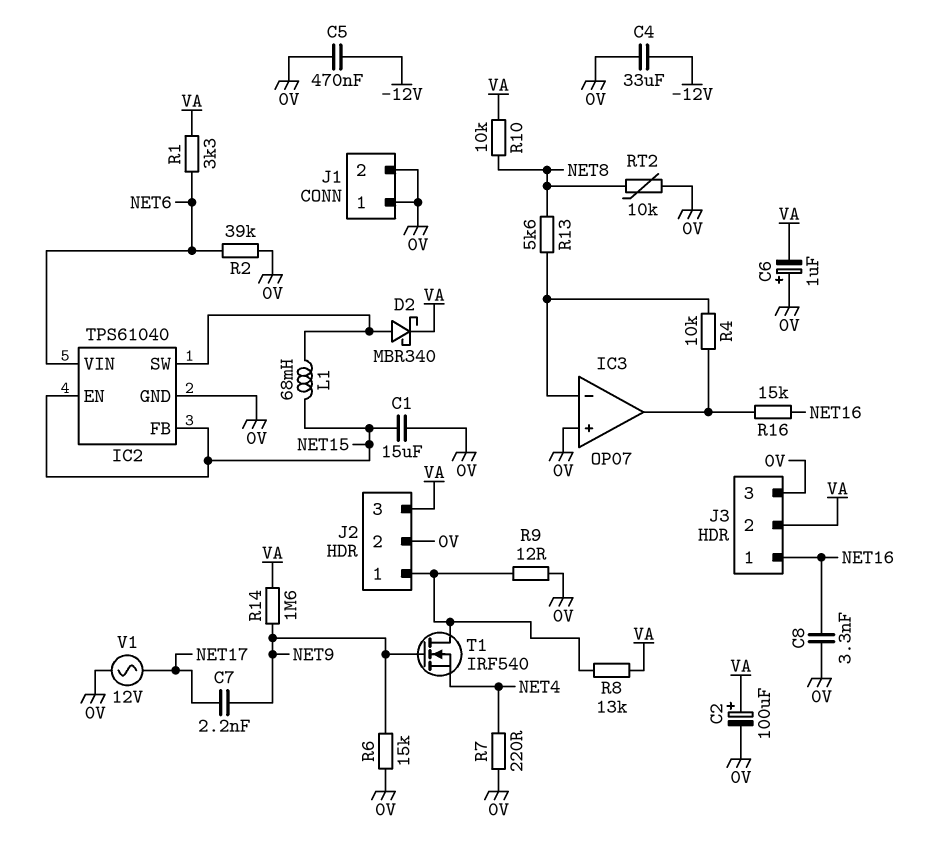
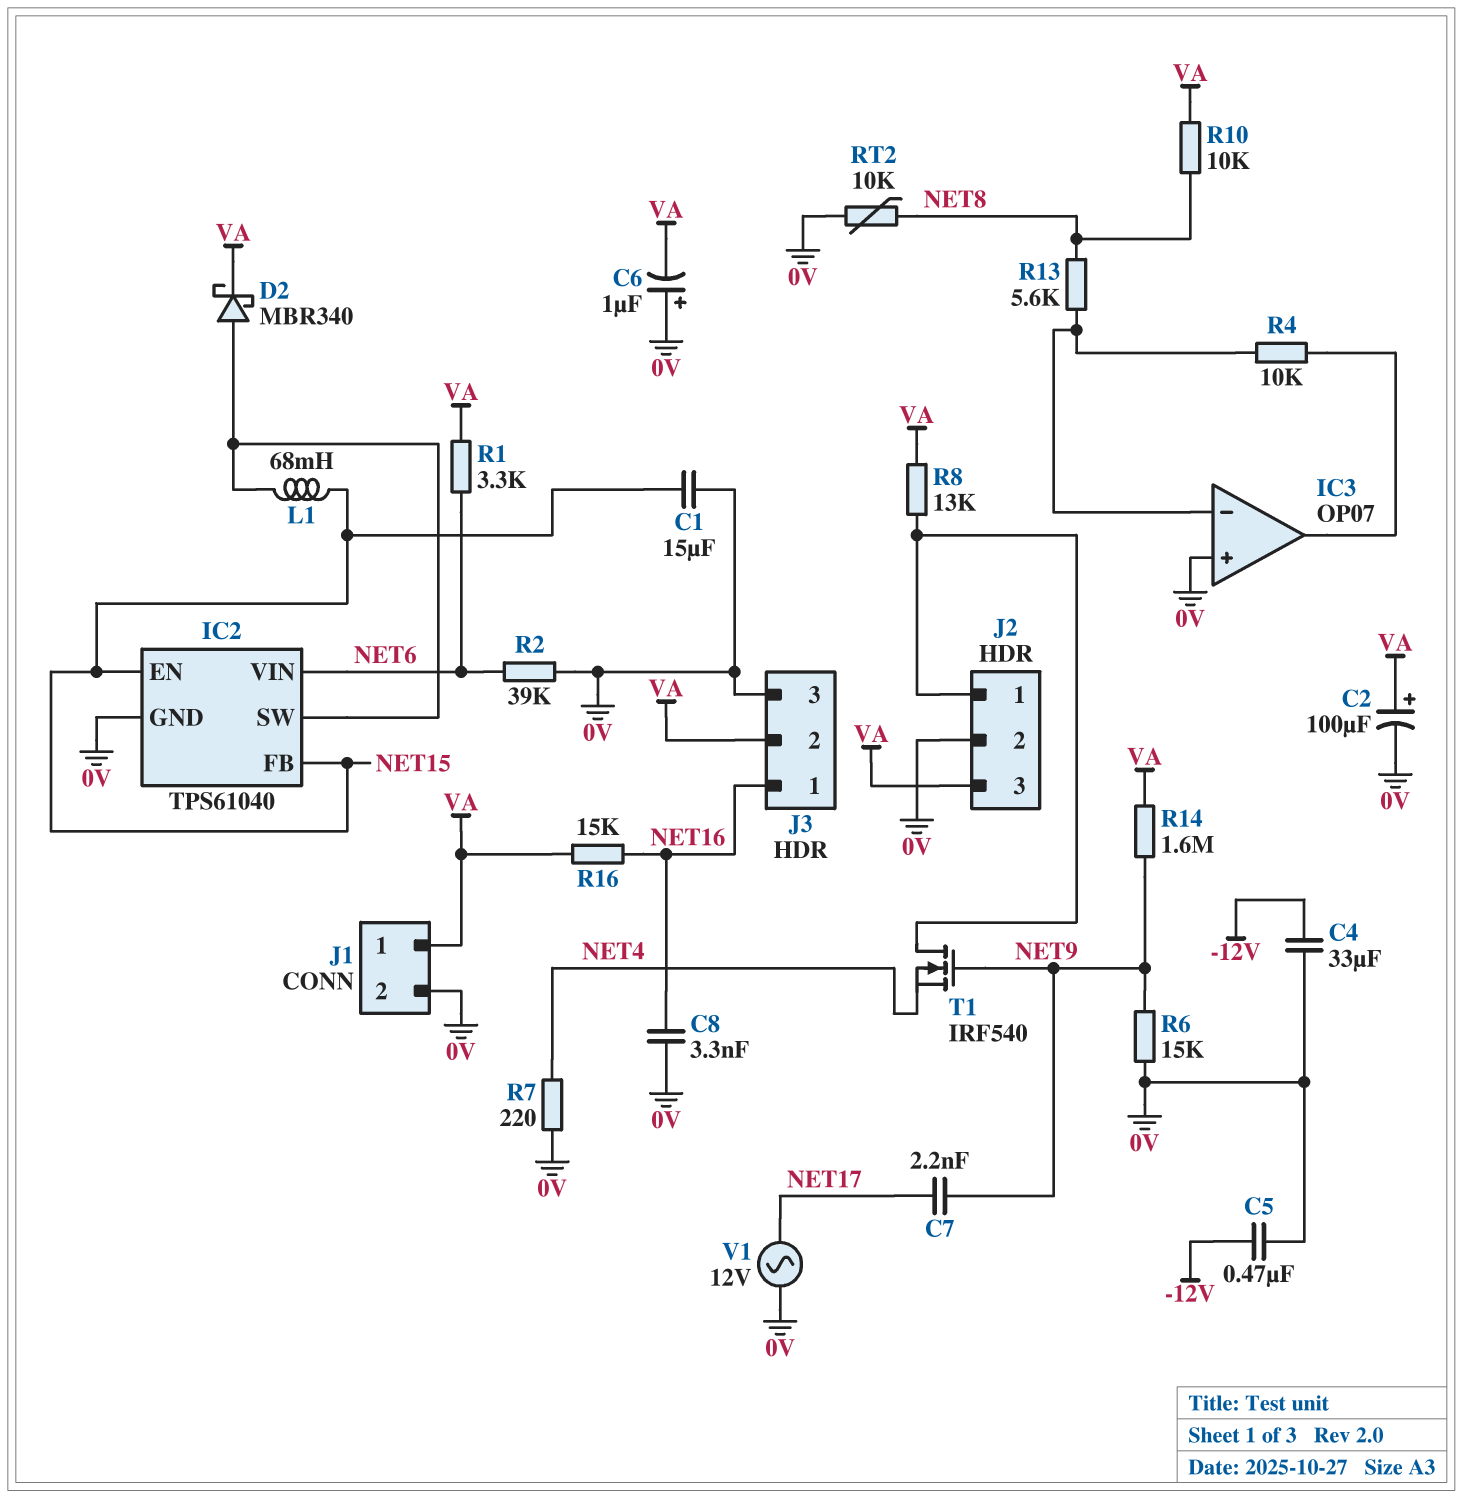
J1 pin 1: 0V -> VA
R9: 12 (0V, J2/1) -> none
R16: 15k (IC3/out, NET16) -> 15k (NET16, VA)

